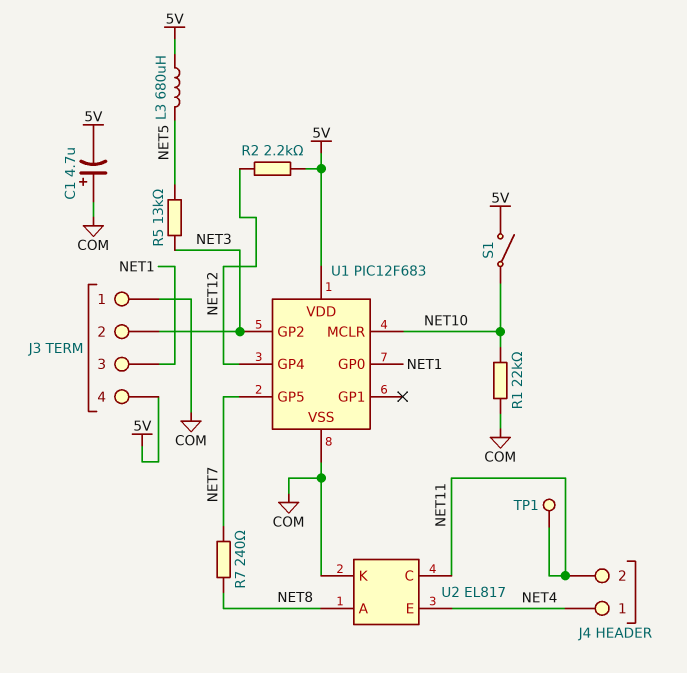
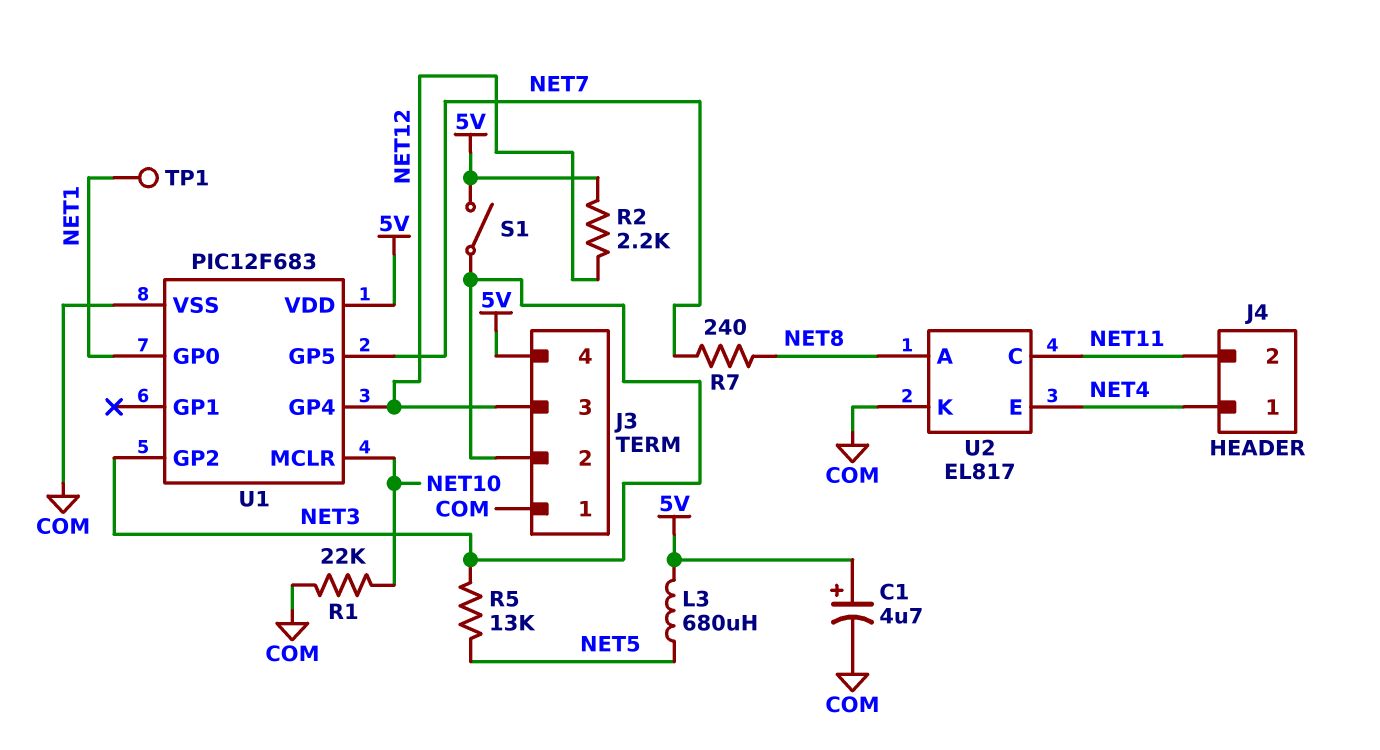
C1: 4.7uF (plus COM, minus 5V) -> 4.7uF (plus 5V, minus COM)
J3 pin 3: NET1 -> NET12
S1: switch (5V, NET10) -> switch (5V, NET3)
TP1: test point (NET11) -> test point (NET1)

